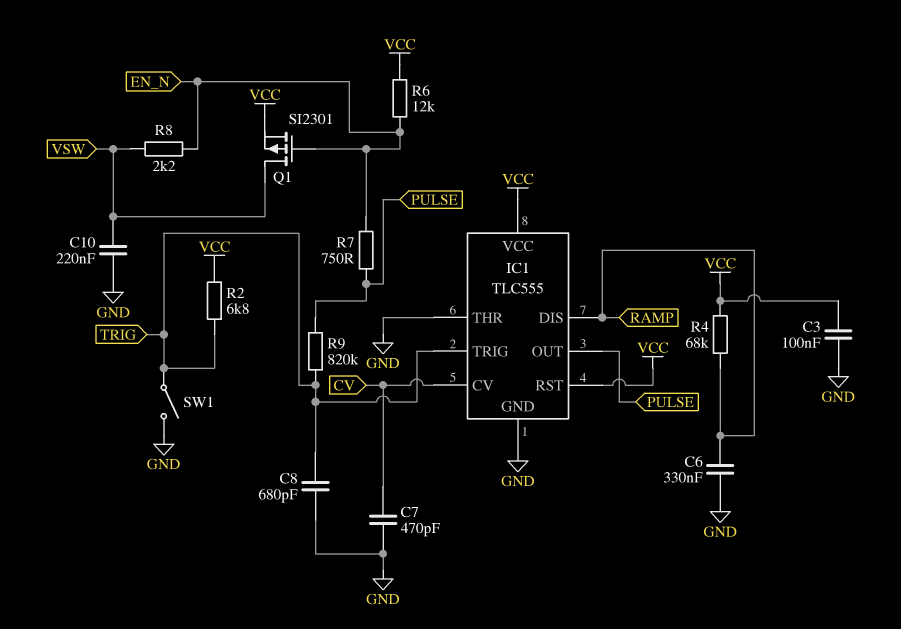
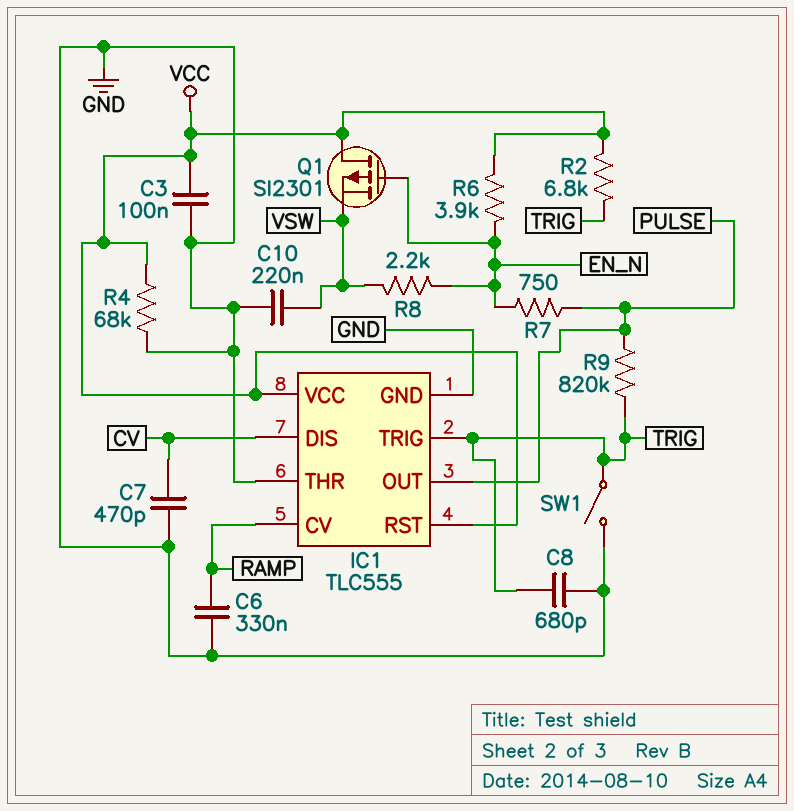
IC1 pin CV: CV -> RAMP
IC1 pin DIS: RAMP -> CV
Q1: PMOS SI2301 (G EN_N, D VSW, S VCC) -> PMOS SI2301 (G EN_N, D VCC, S VSW)
R4: 68k (RAMP, VCC) -> 68k (GND, VCC)
R6: 12k (EN_N, VCC) -> 3.9k (EN_N, VCC)

